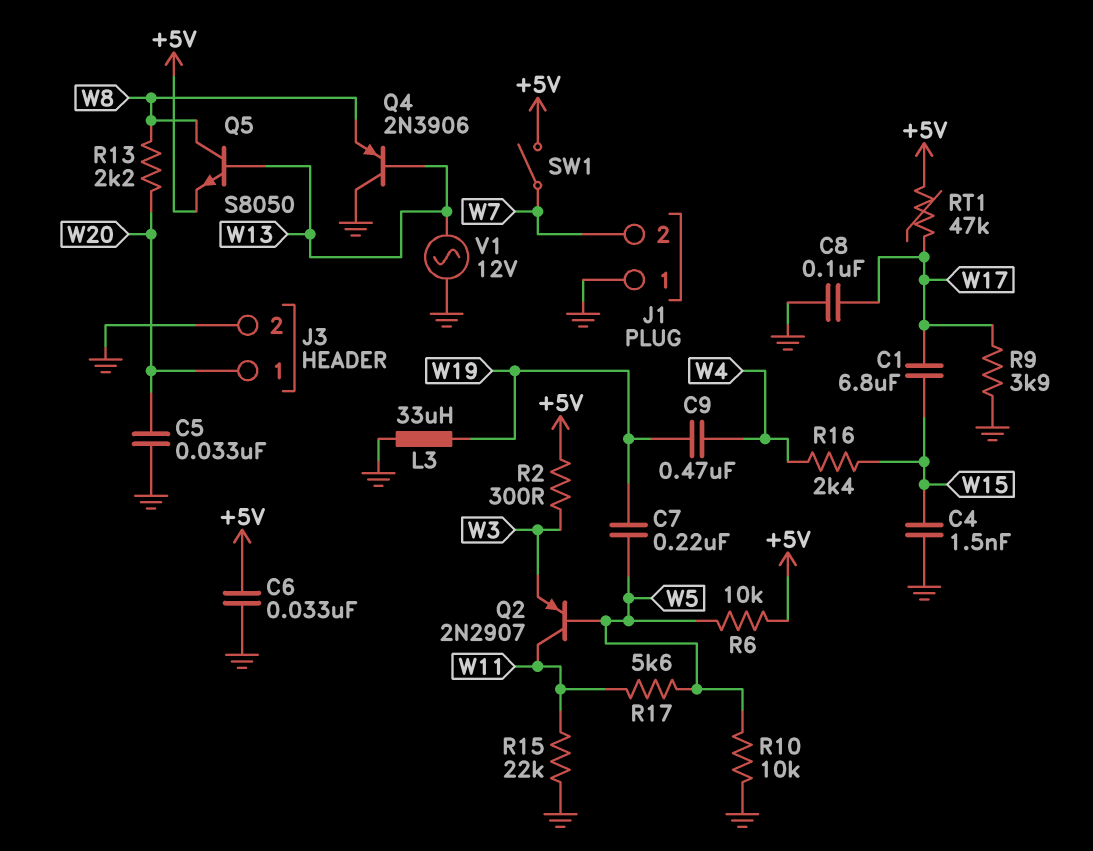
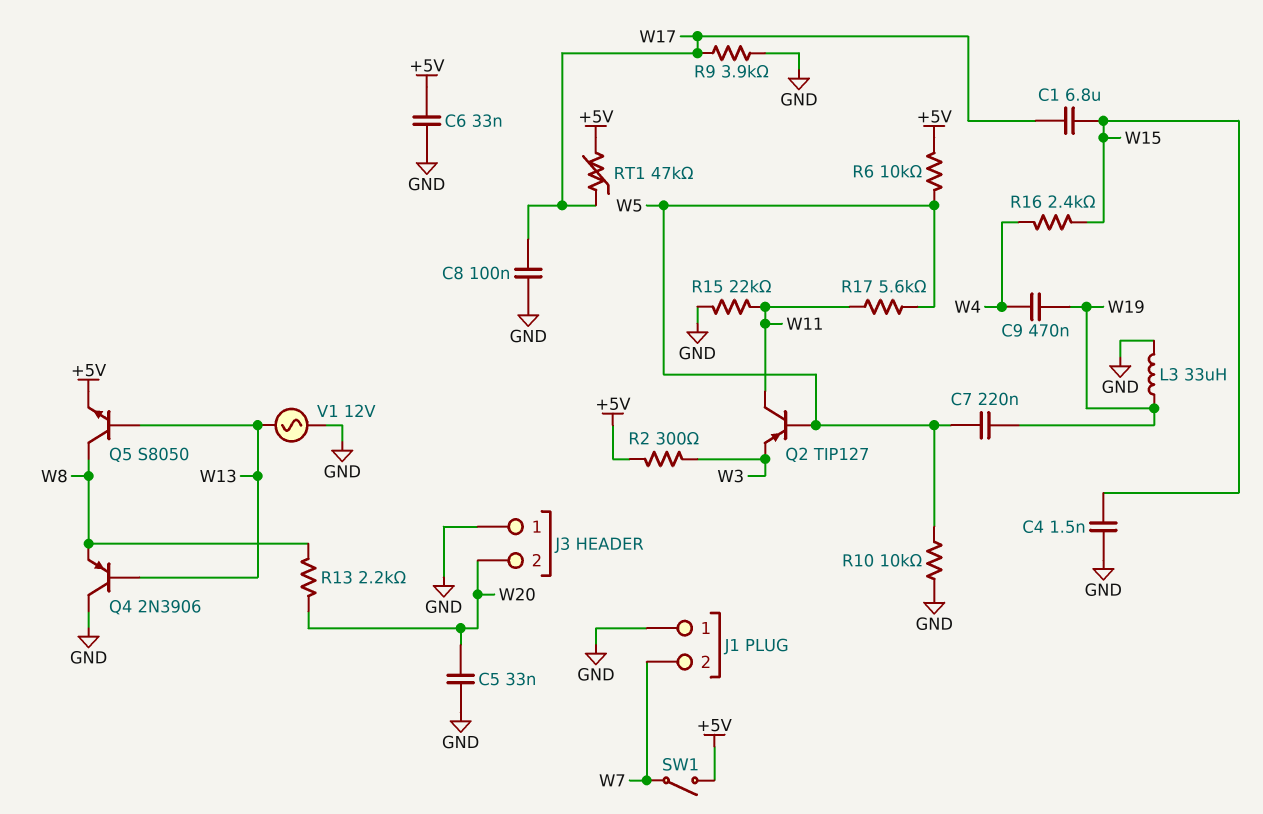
J3 pin 1: W20 -> GND
J3 pin 2: GND -> W20
Q2: PNP 2N2907 (B W5, C W11, E W3) -> PNP TIP127 (B W5, C W11, E W3)

